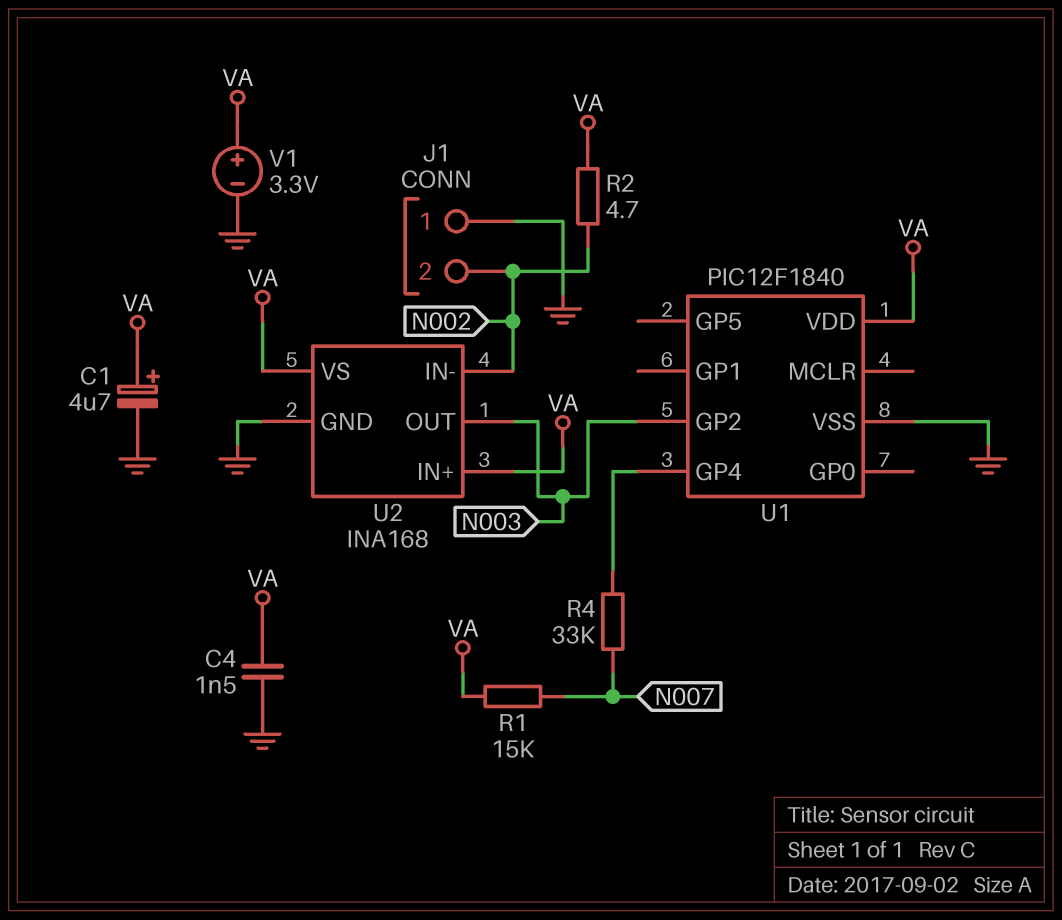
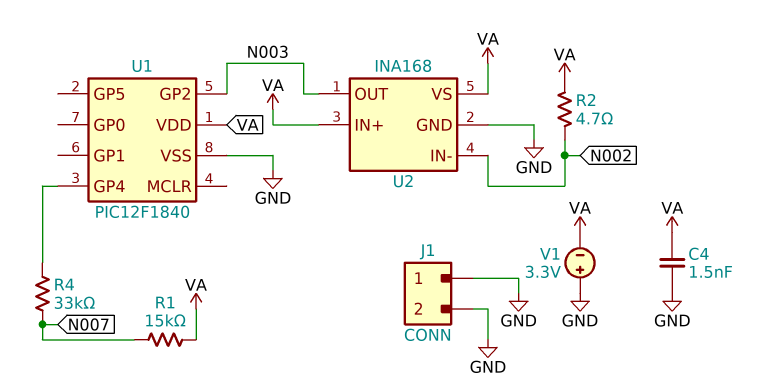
C1: 4.7uF (plus VA, minus GND) -> none
J1 pin 2: N002 -> GND
V1: 3.3V (plus VA, minus GND) -> 3.3V (plus GND, minus VA)

